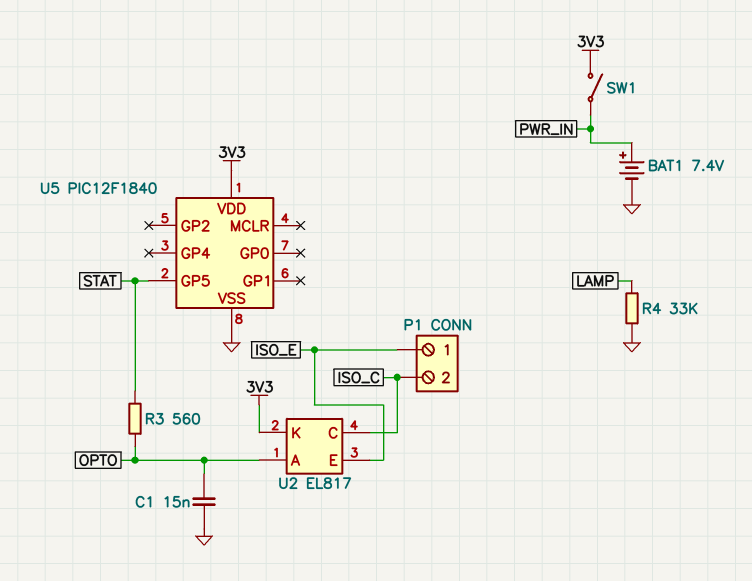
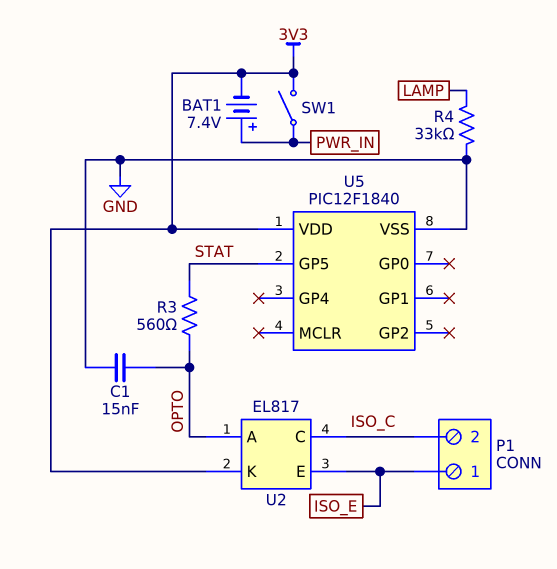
BAT1: 7.4V (plus PWR_IN, minus GND) -> 7.4V (plus PWR_IN, minus 3V3)

